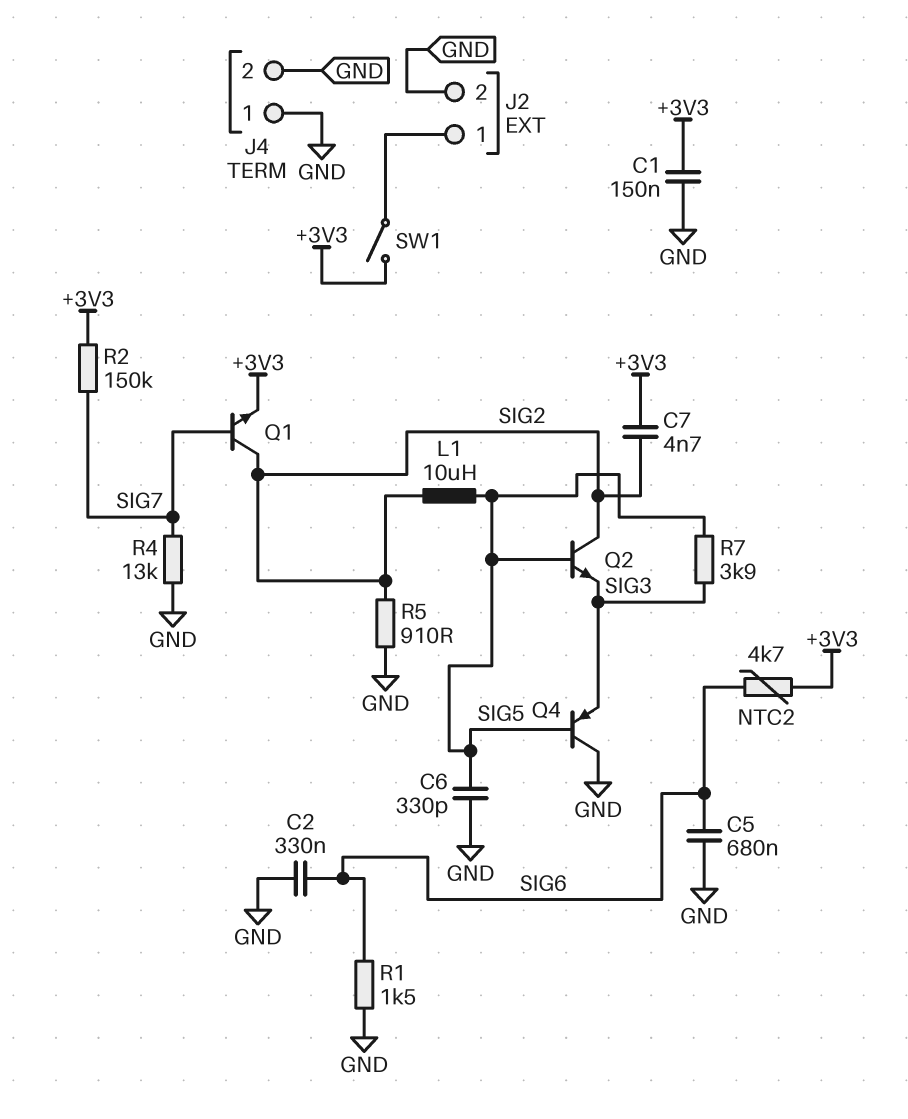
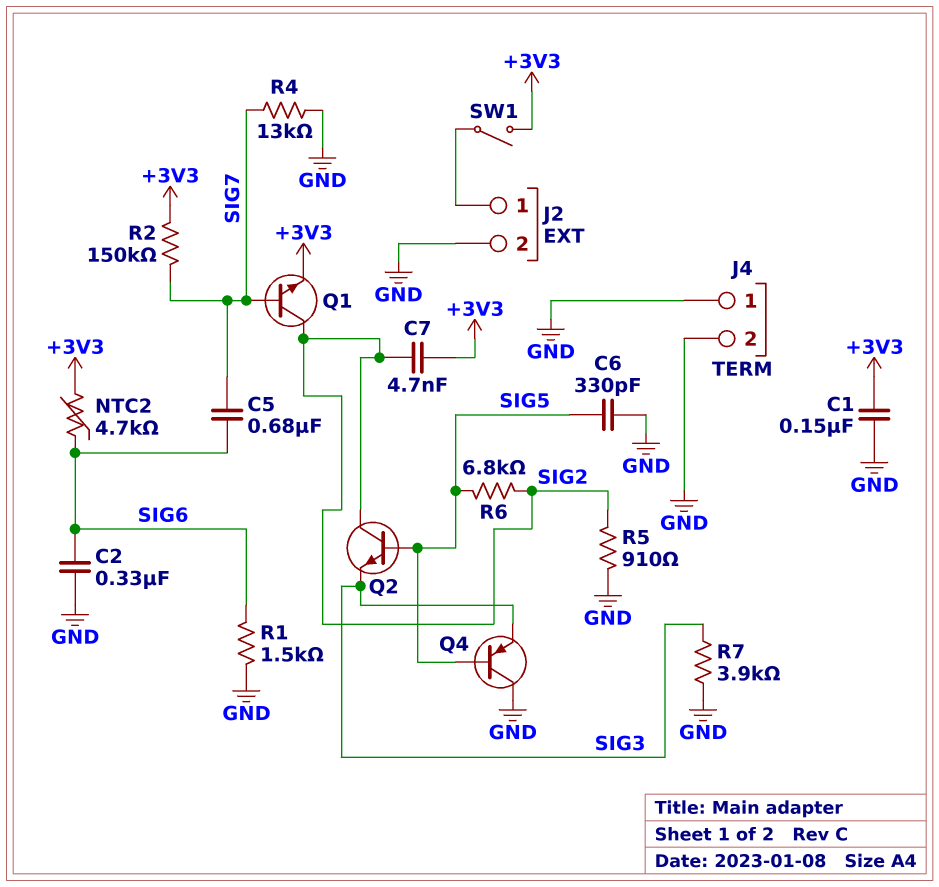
C5: 680nF (GND, SIG6) -> 680nF (SIG6, SIG7)
L1: 10uH (SIG2, SIG5) -> none
R6: none -> 6.8k (SIG2, SIG5)
R7: 3.9k (SIG3, SIG5) -> 3.9k (GND, SIG3)

